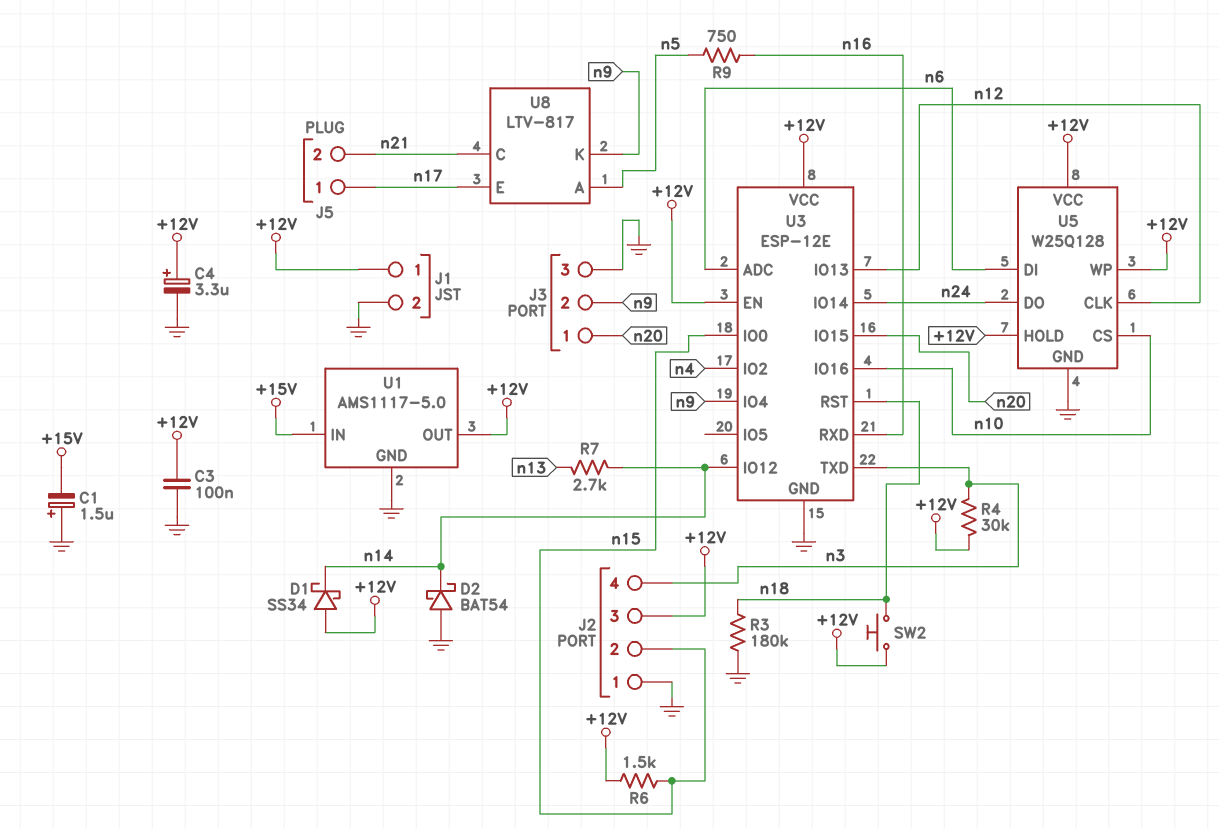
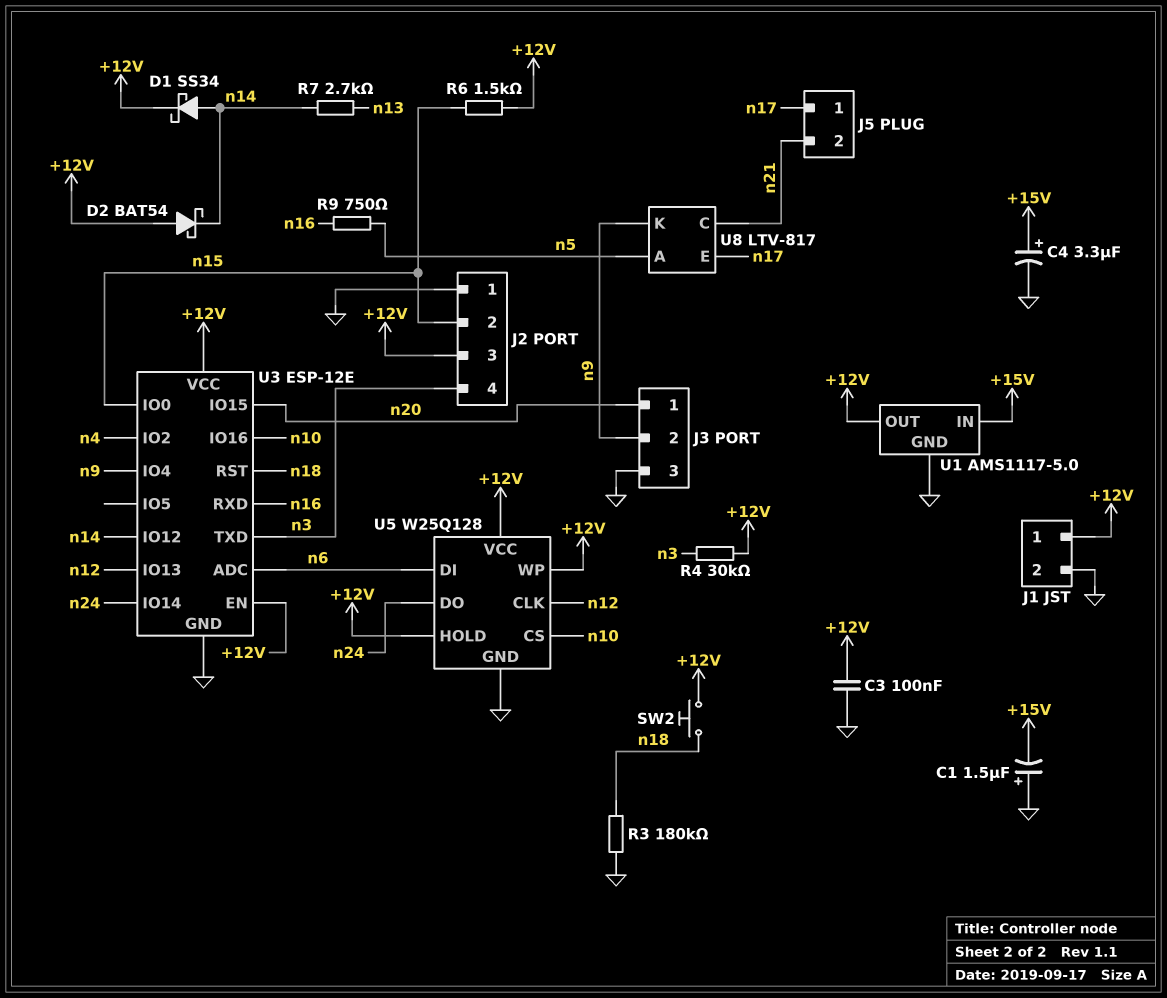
C4: 3.3uF (plus +12V, minus GND) -> 3.3uF (plus +15V, minus GND)
D1: schottky SS34 (A +12V, K n14) -> schottky SS34 (A n14, K +12V)
D2: schottky BAT54 (A GND, K n14) -> schottky BAT54 (A +12V, K n14)

